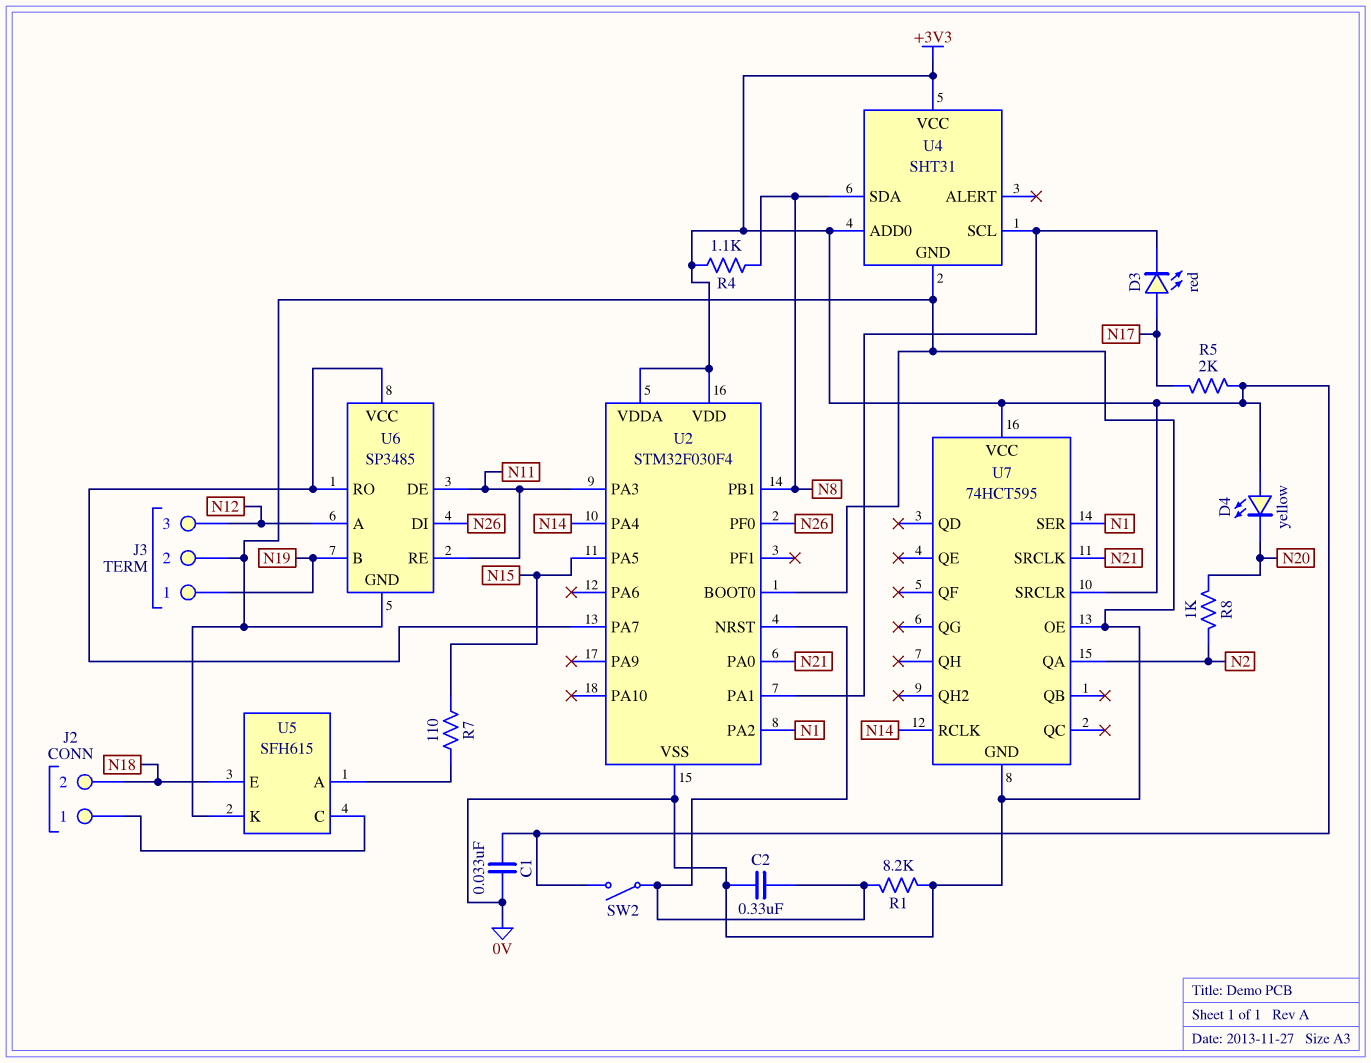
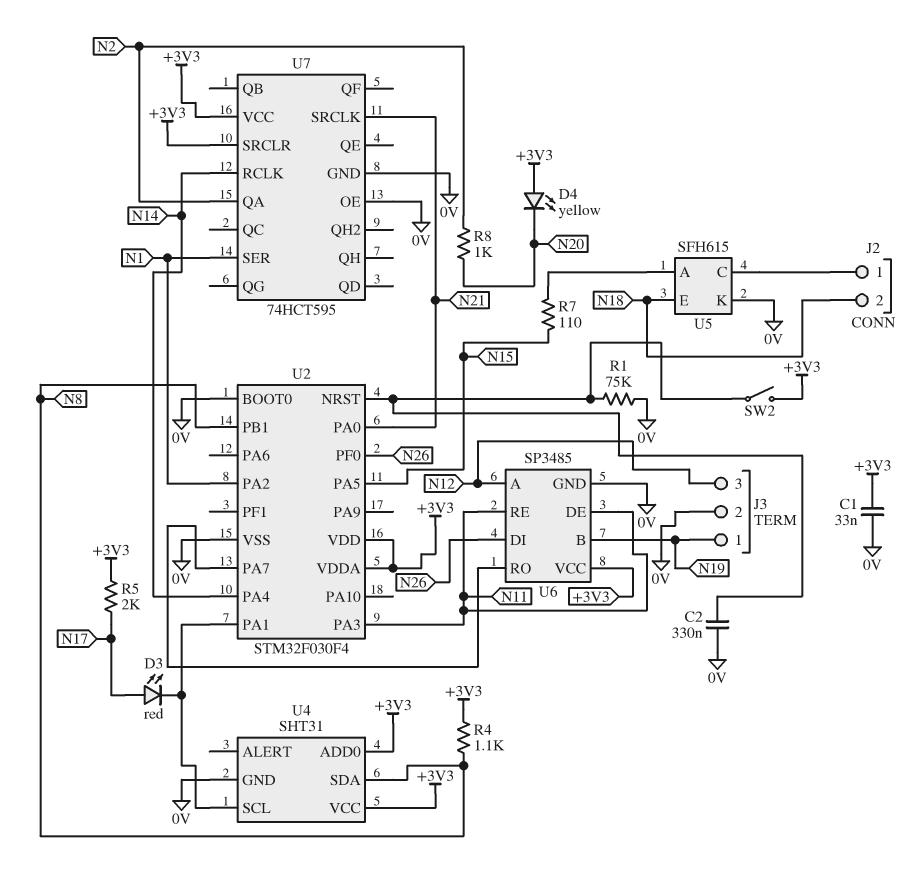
R1: 8.2k (0V, U2/NRST) -> 75k (0V, U2/NRST)
U6 pin VCC: U2/PA7 -> +3V3

